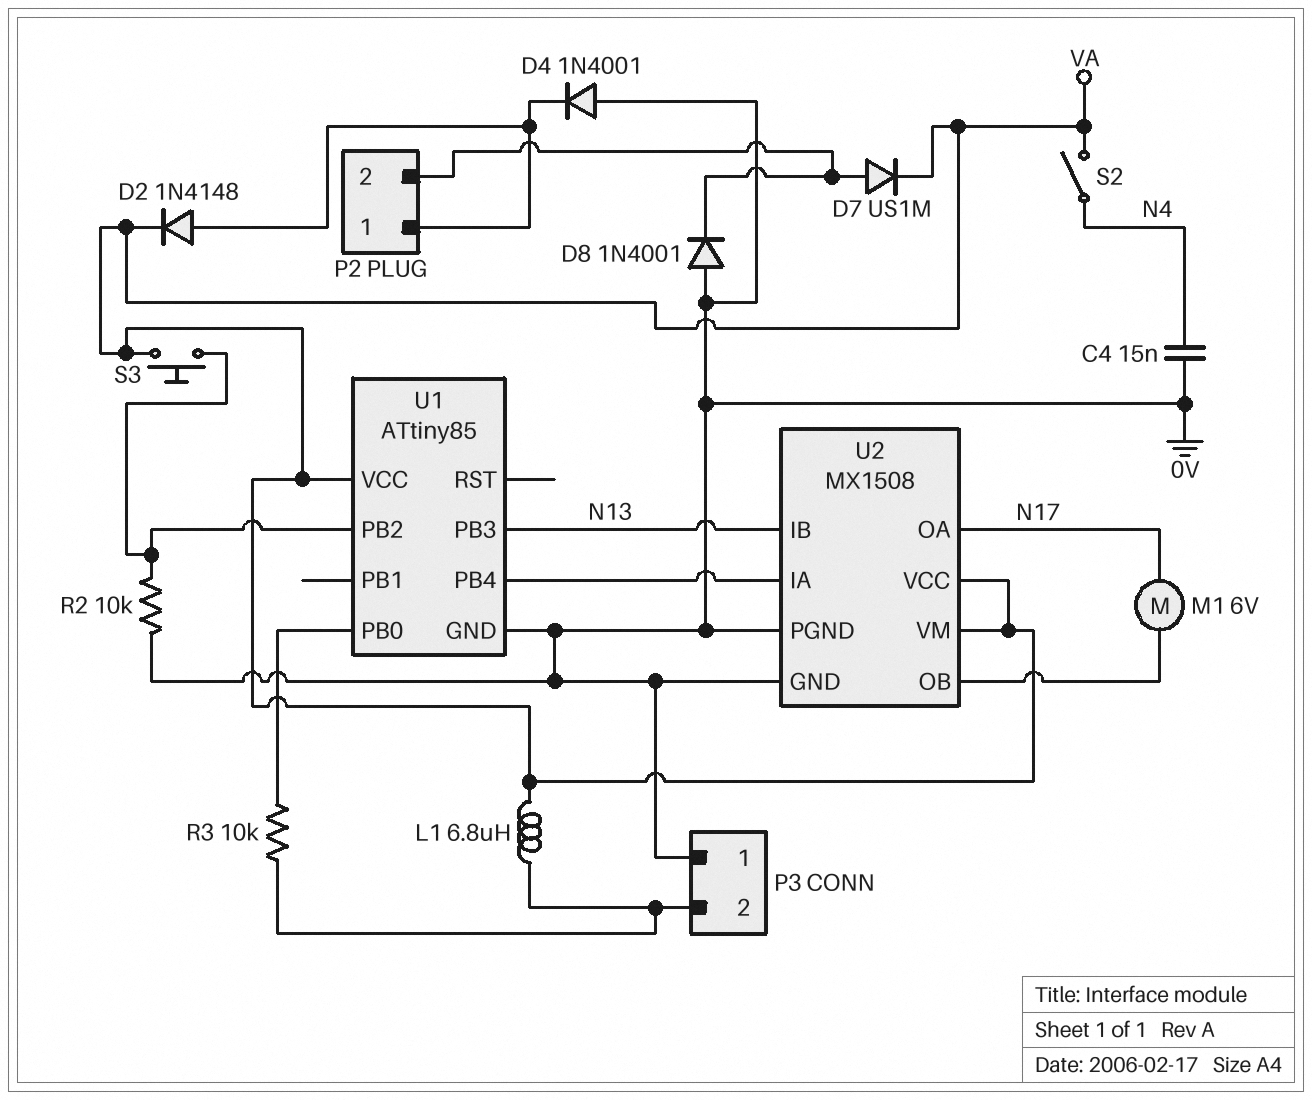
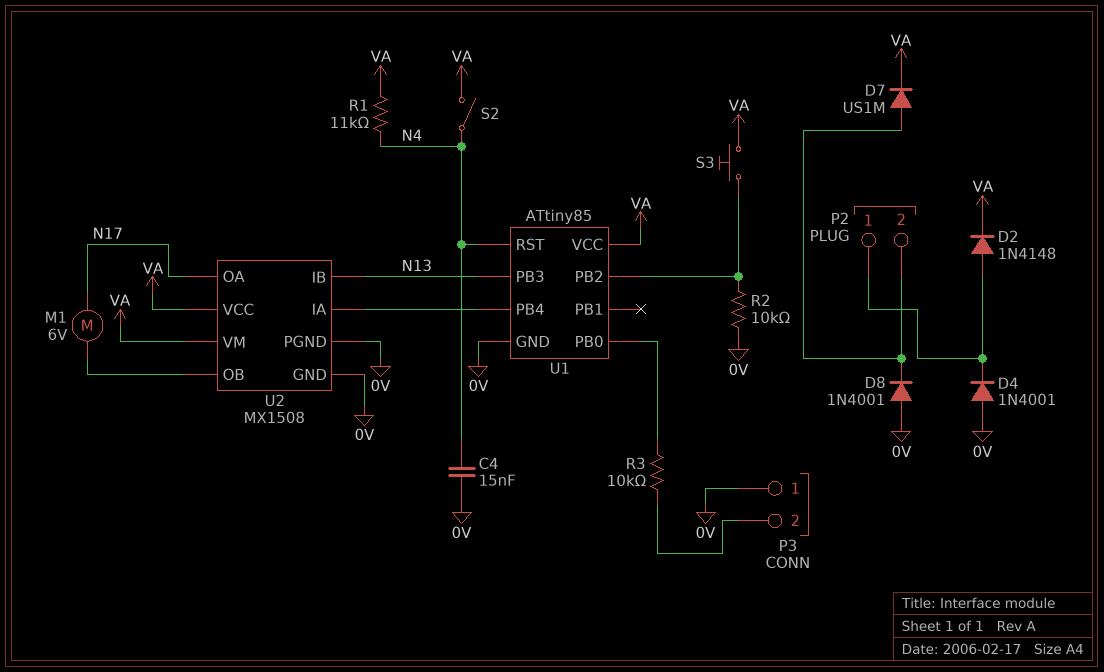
L1: 6.8uH (P3/2, VA) -> none
R1: none -> 11k (N4, VA)
U1 pin RST: none -> N4

